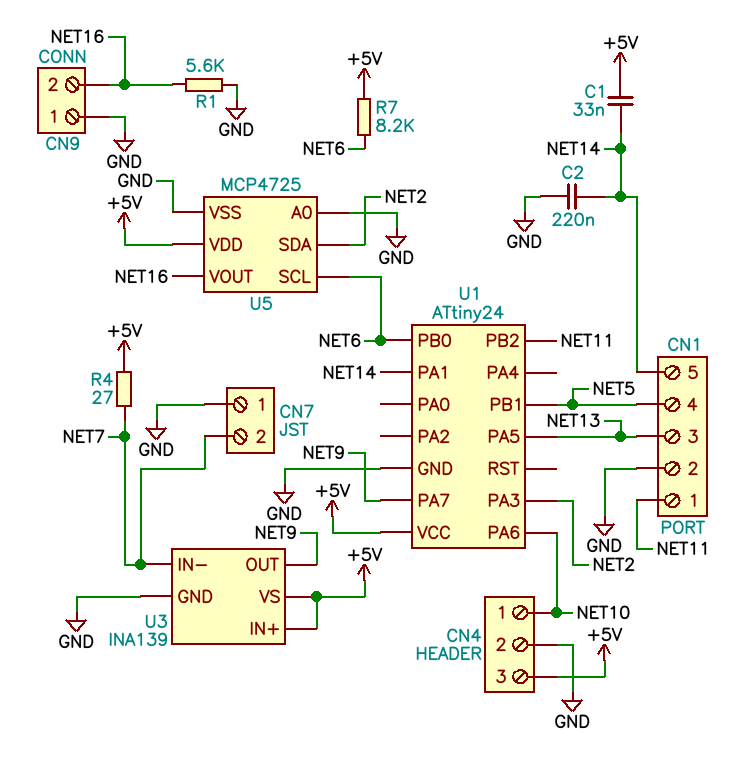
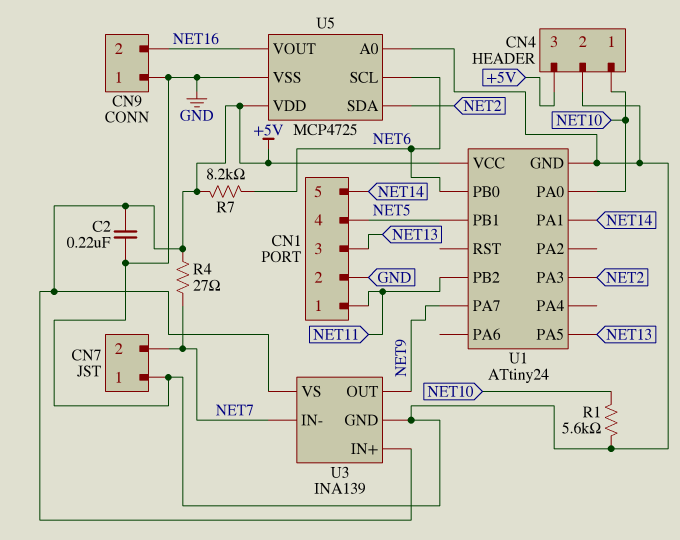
C1: 33nF (+5V, NET14) -> none
C2: 220nF (GND, NET14) -> 220nF (+5V, GND)
R1: 5.6k (GND, NET16) -> 5.6k (GND, NET10)
U1 pin PA0: none -> NET10
U1 pin PA6: NET10 -> none

